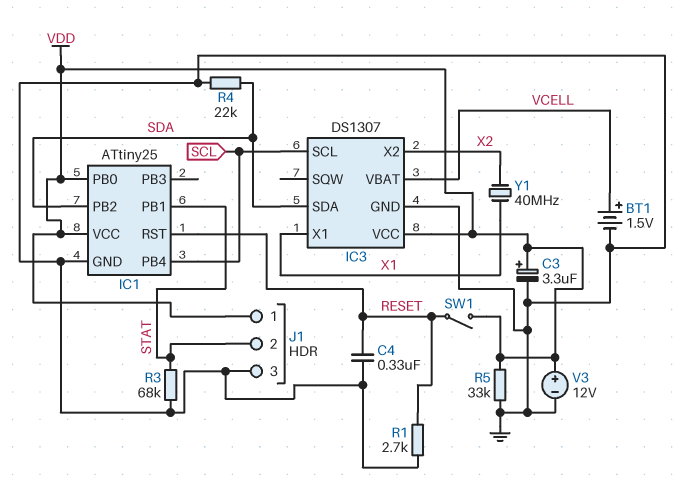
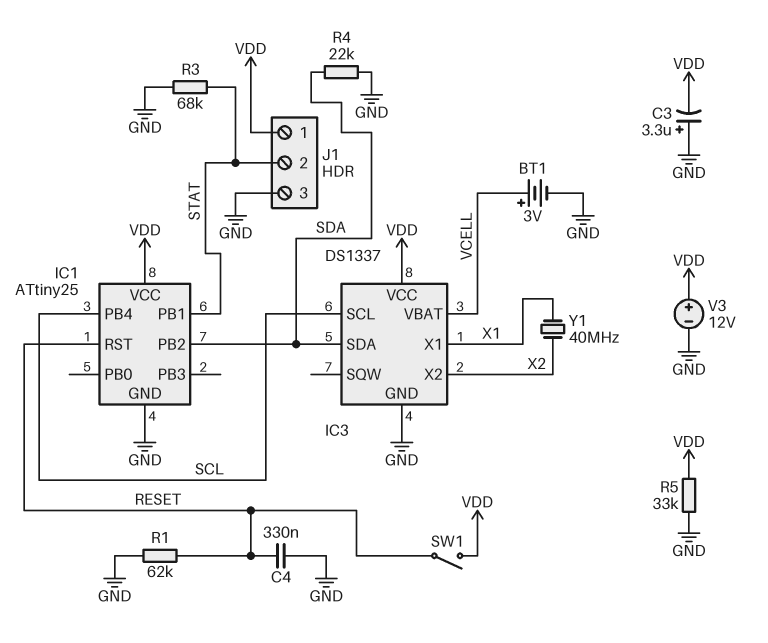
BT1: 1.5V (plus VCELL, minus GND) -> 3V (plus VCELL, minus GND)
C3: 3.3uF (plus VDD, minus GND) -> 3.3uF (plus GND, minus VDD)
IC1 pin PB0: VDD -> none
IC3: DS1307 -> DS1337
R1: 2.7k (GND, RESET) -> 62k (GND, RESET)

